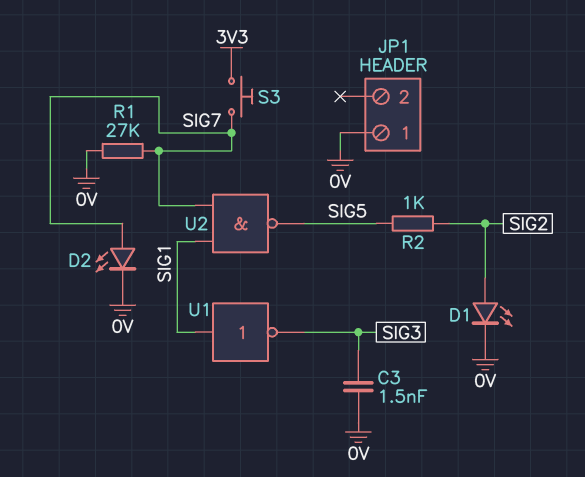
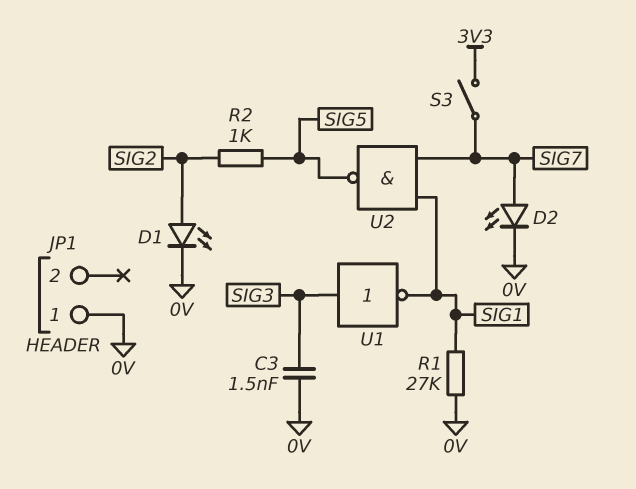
R1: 27k (0V, SIG7) -> 27k (0V, SIG1)
S3: button (3V3, SIG7) -> switch (3V3, SIG7)
U1: NOT (in SIG1, out SIG3) -> NOT (in SIG3, out SIG1)

